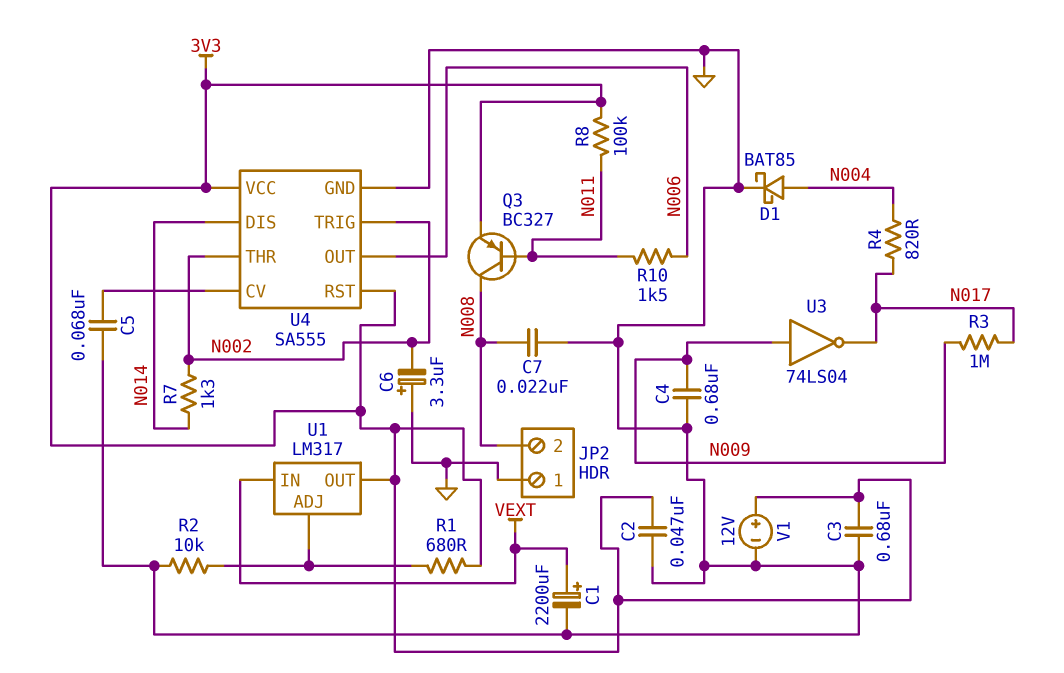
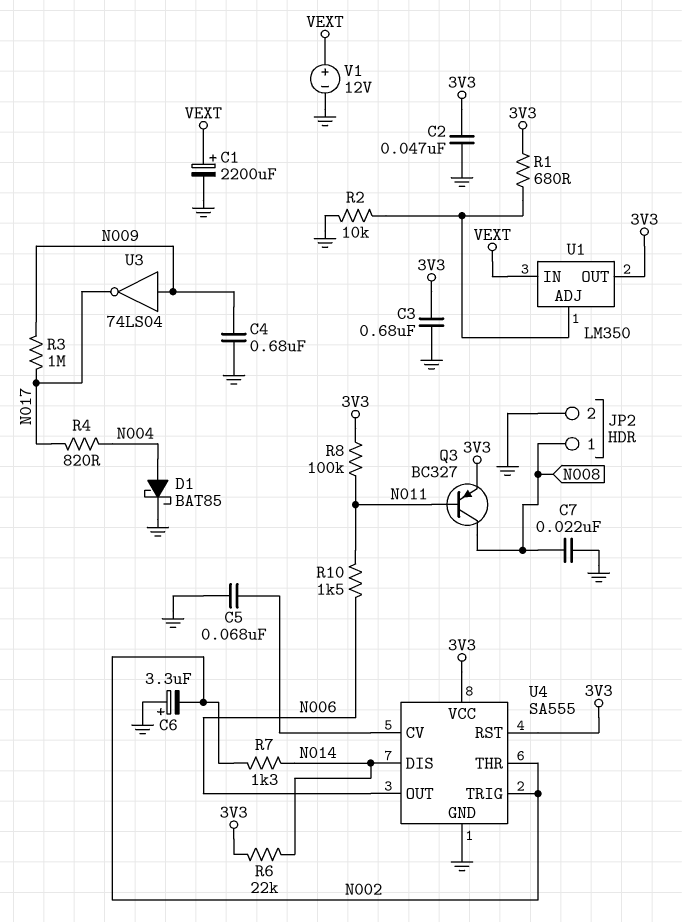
JP2 pin 1: GND -> N008
JP2 pin 2: N008 -> GND
R6: none -> 22k (3V3, N014)
U1: LM317 -> LM350
V1: 12V (plus 3V3, minus GND) -> 12V (plus VEXT, minus GND)

